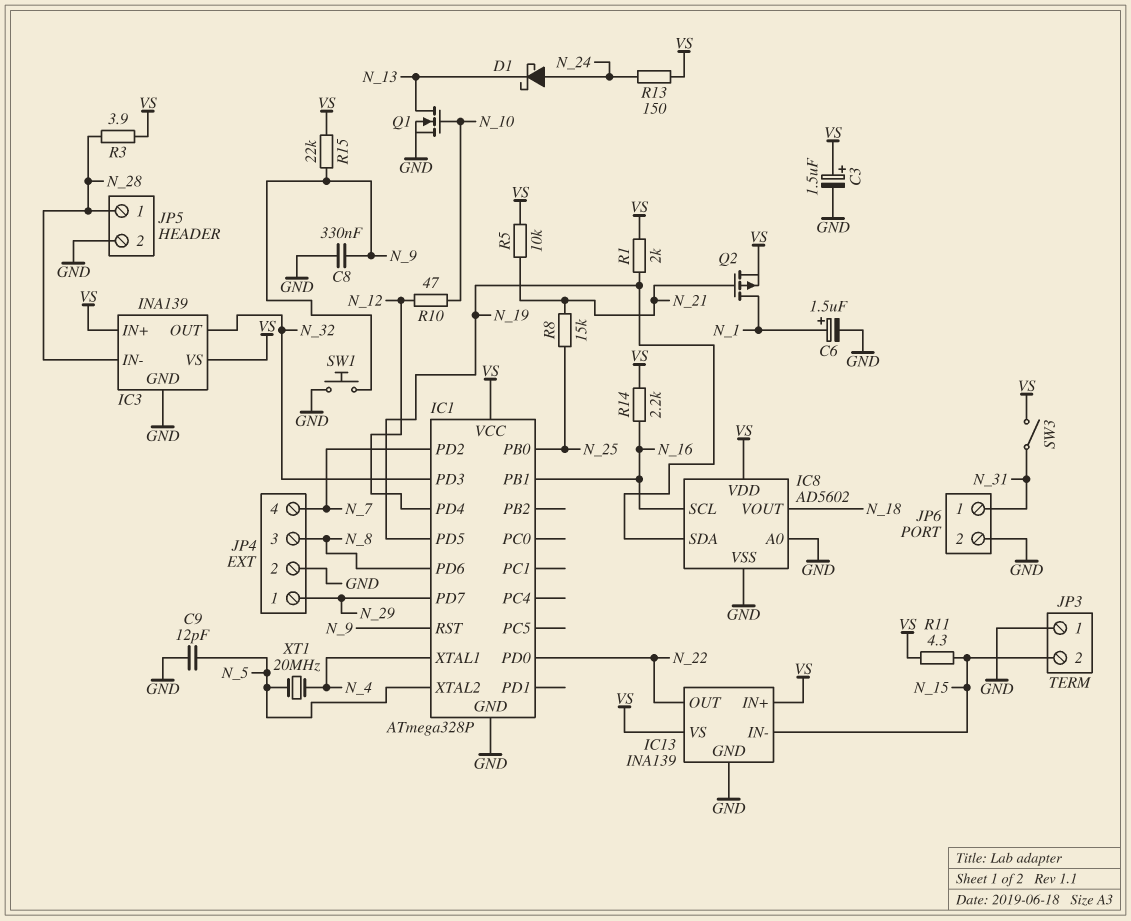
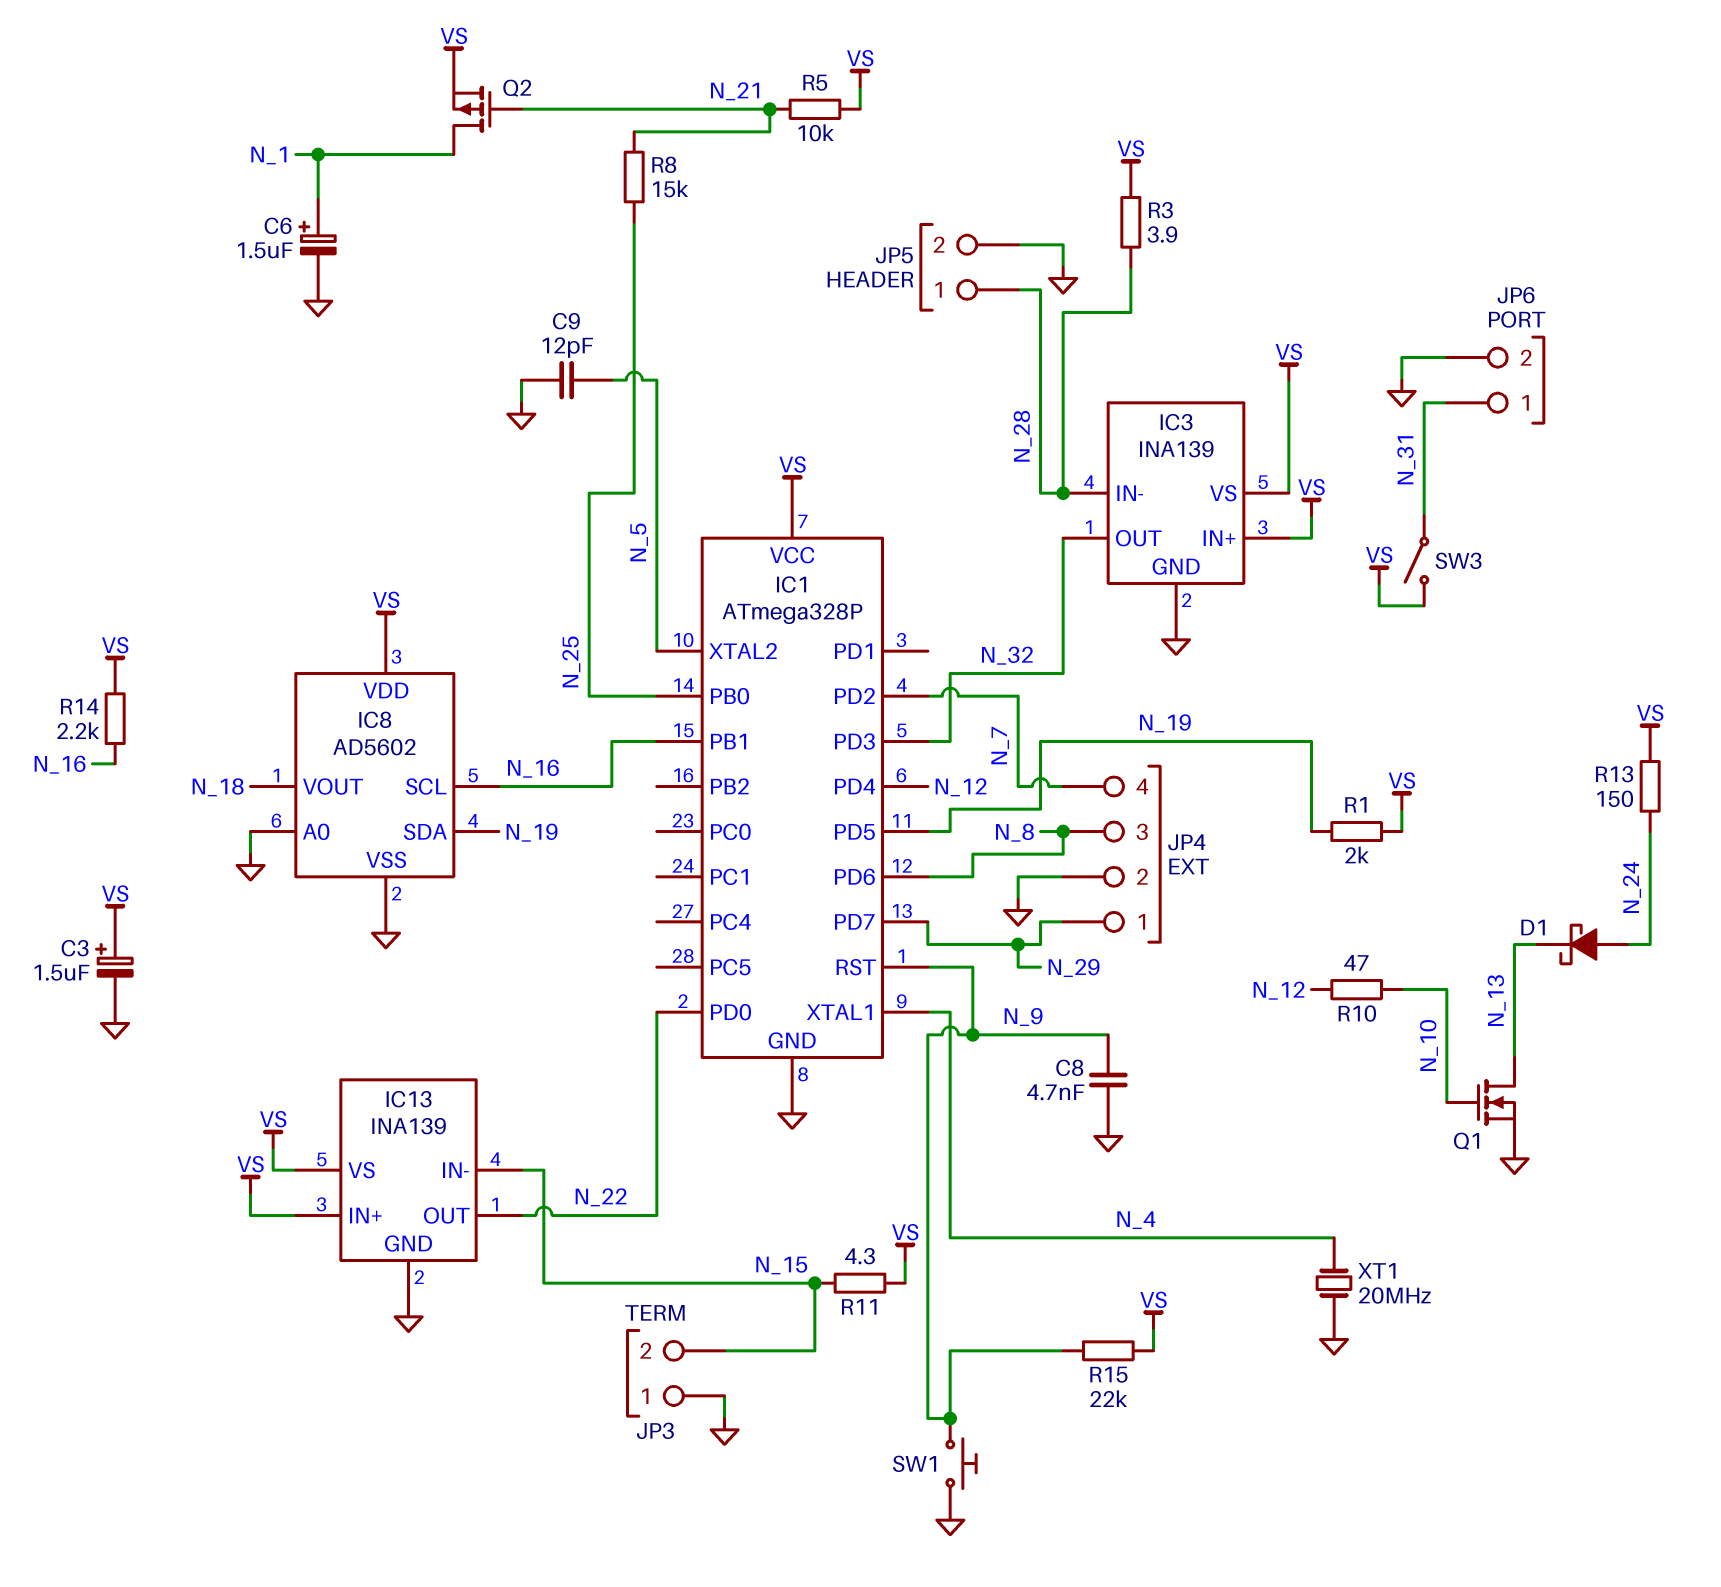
C8: 330nF (GND, N_9) -> 4.7nF (GND, N_9)
XT1: 20MHz (N_4, N_5) -> 20MHz (GND, N_4)

